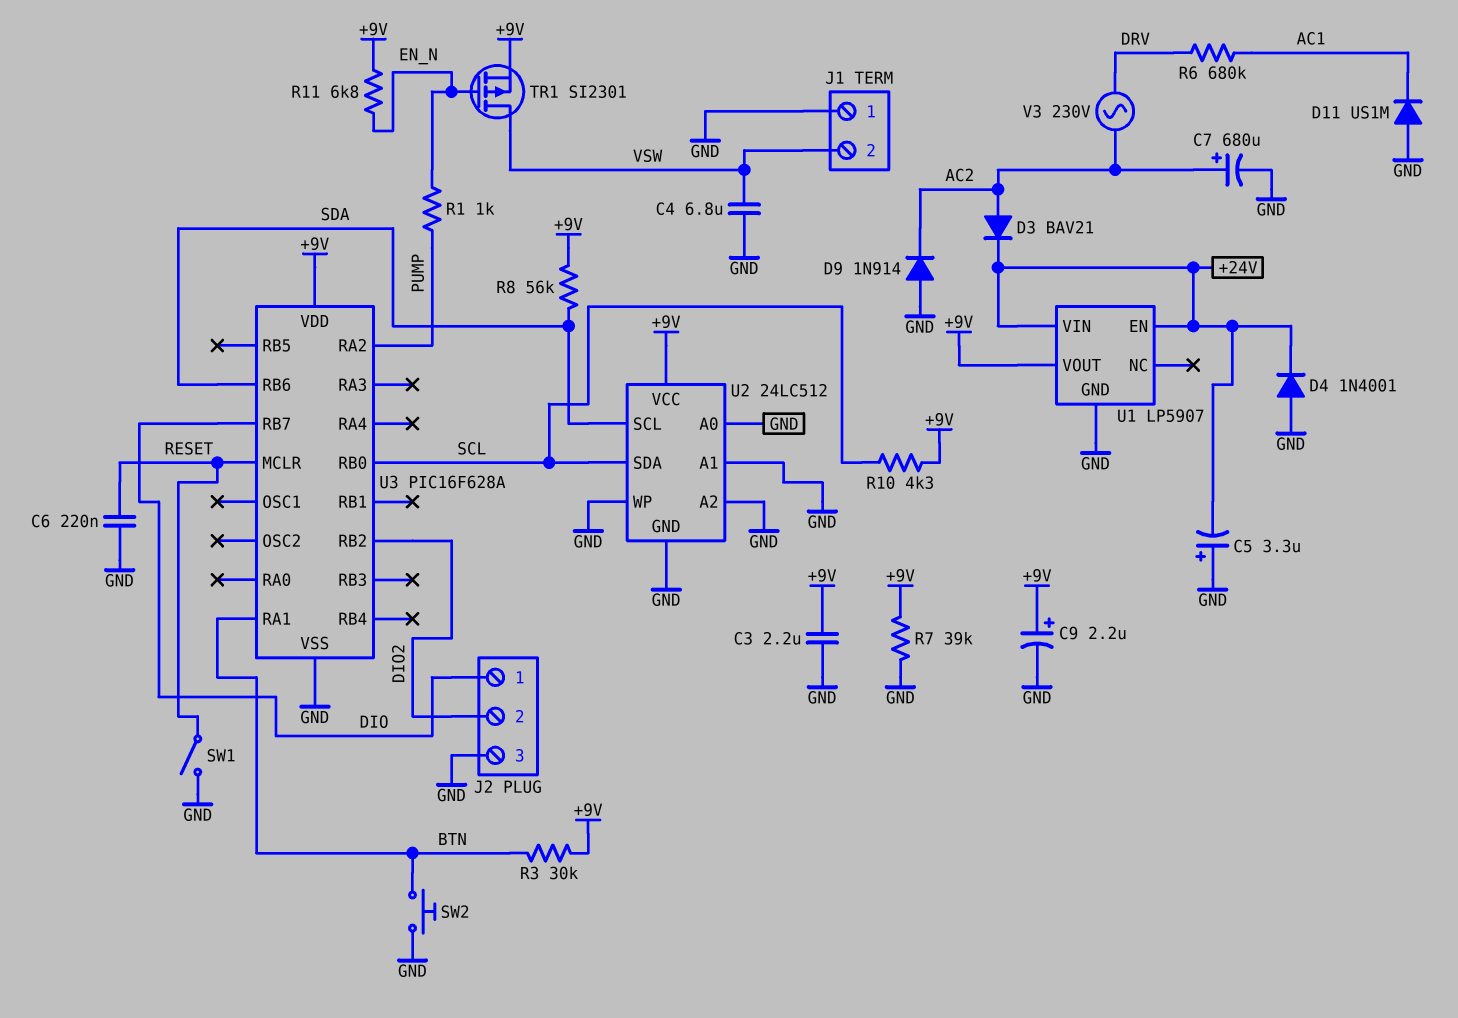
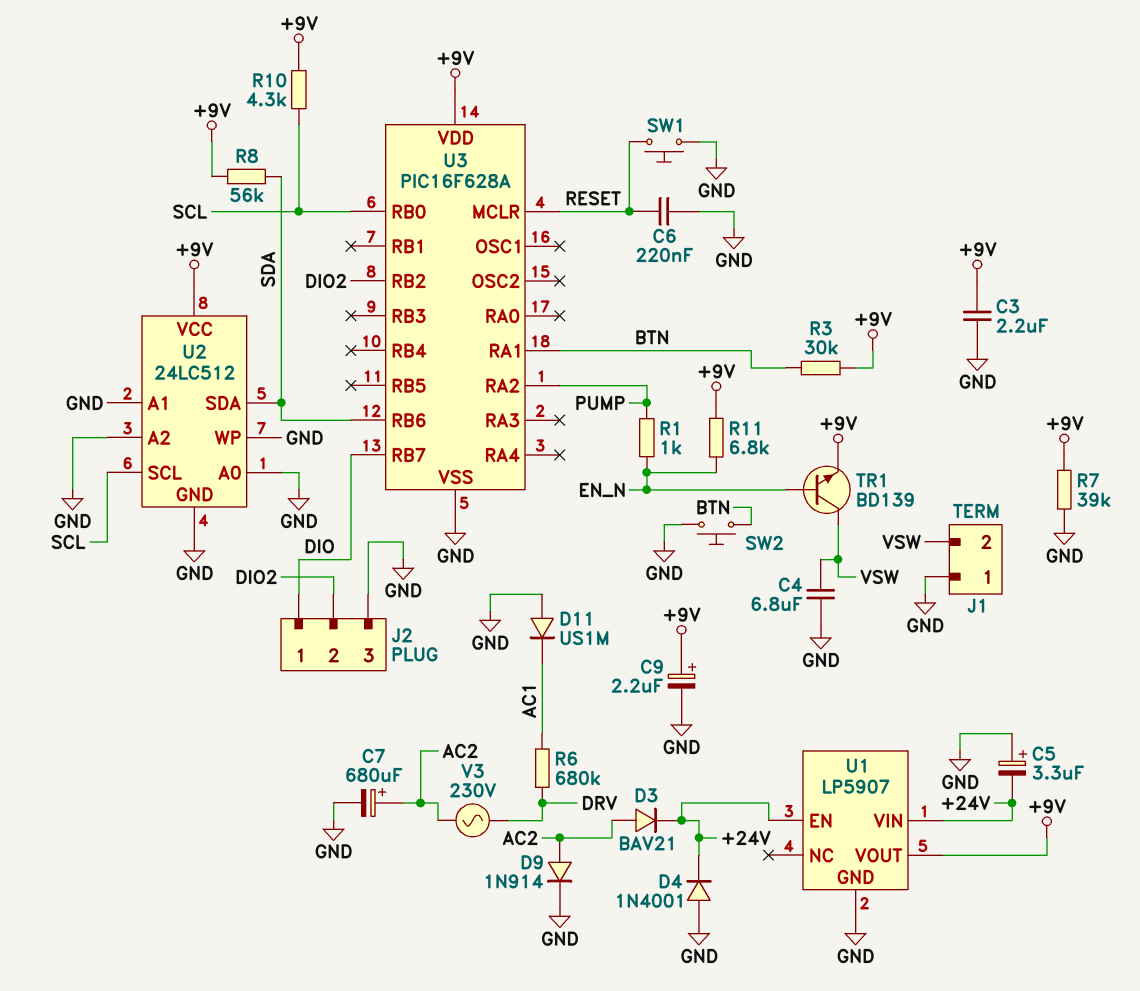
D9: diode 1N914 (A GND, K AC2) -> diode 1N914 (A AC2, K GND)
SW1: switch (GND, RESET) -> button (GND, RESET)
TR1: PMOS SI2301 (G EN_N, D VSW, S +9V) -> NPN BD139 (B EN_N, C VSW, E +9V)
U2 pin SCL: SDA -> SCL
U2 pin SDA: SCL -> SDA

